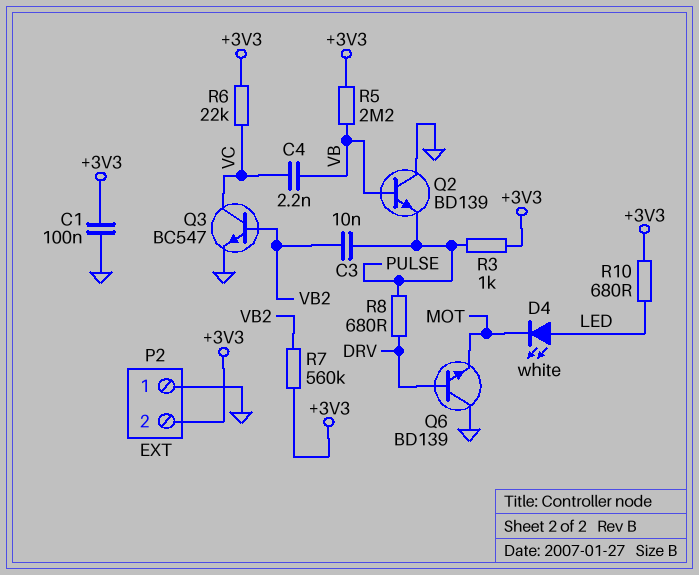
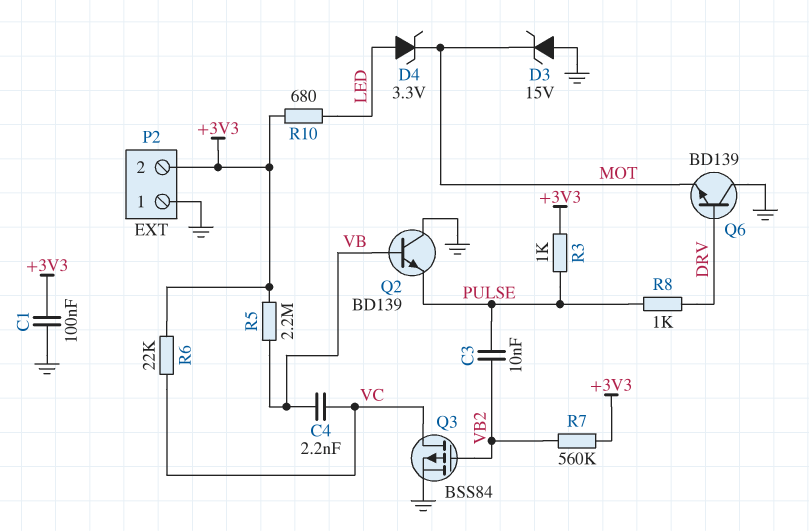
D3: none -> zener 15V (A GND, K MOT)
D4: LED white (A LED, K MOT) -> zener 3.3V (A LED, K MOT)
Q3: NPN BC547 (B VB2, C VC, E GND) -> PMOS BSS84 (G VB2, D VC, S GND)
R8: 680 (DRV, PULSE) -> 1k (DRV, PULSE)

